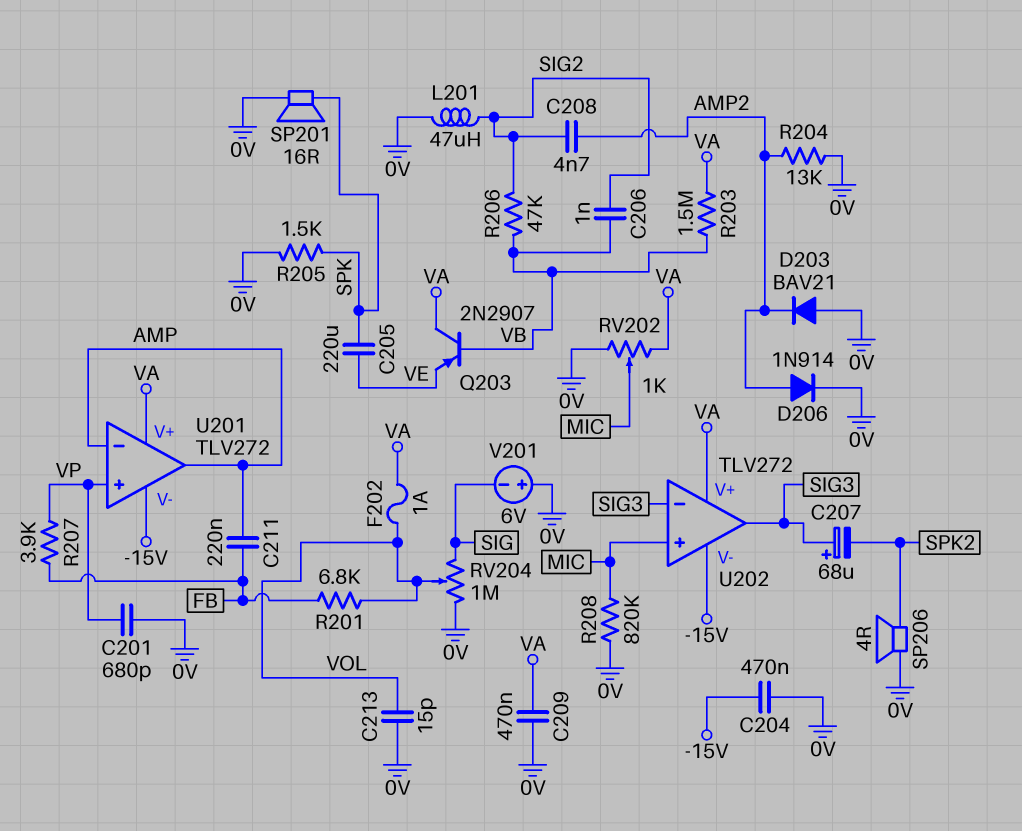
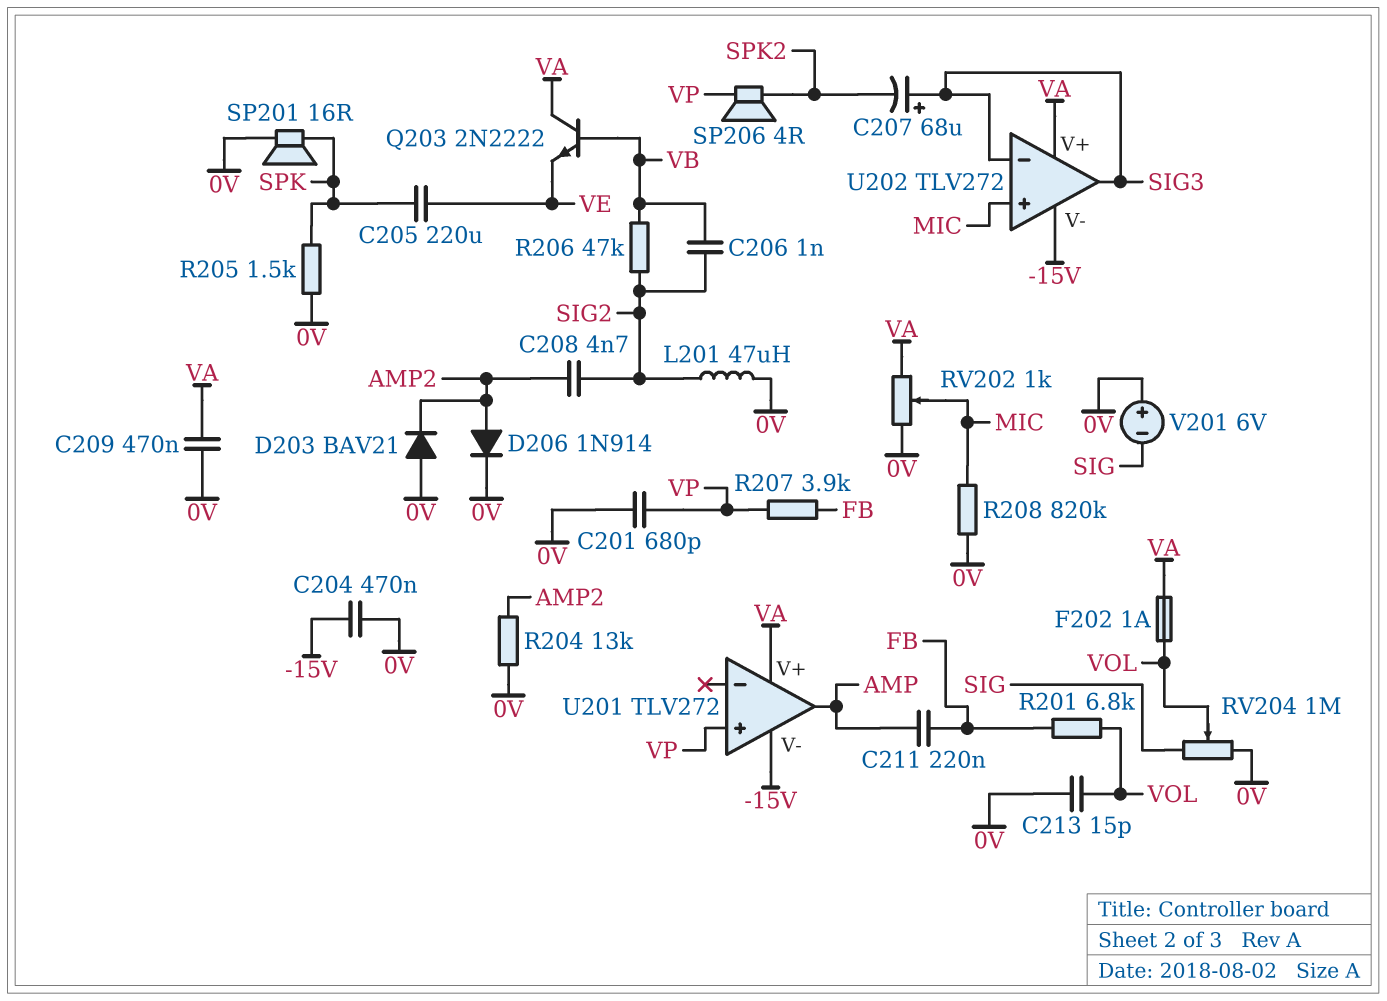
Q203: PNP 2N2907 (B VB, C VA, E VE) -> NPN 2N2222 (B VB, C VA, E VE)
R203: 1.5M (VA, VB) -> none
SP206: speaker 4R (0V, SPK2) -> speaker 4R (SPK2, VP)
U201 pin in-: AMP -> none

